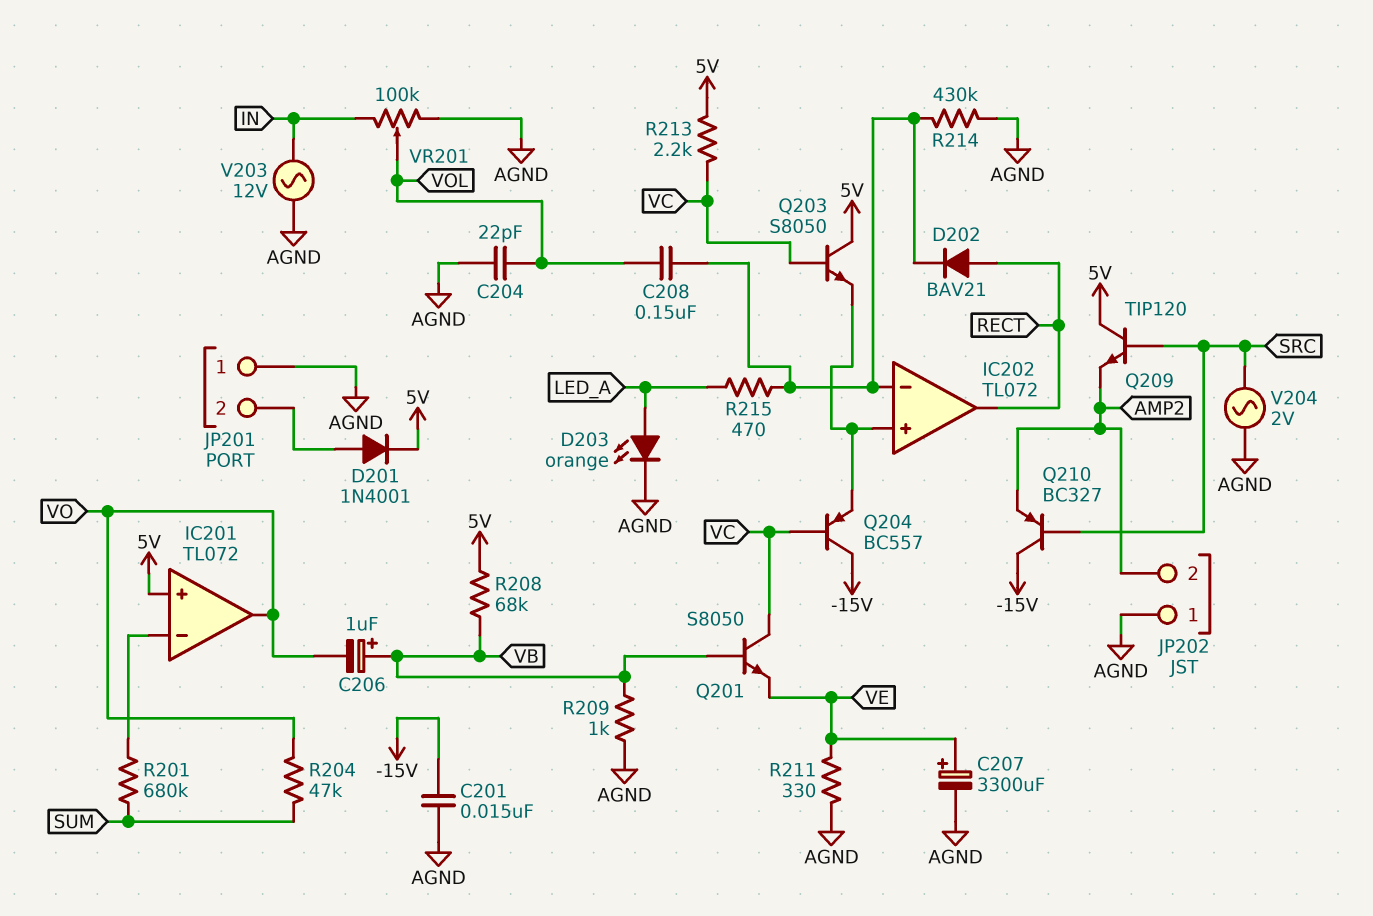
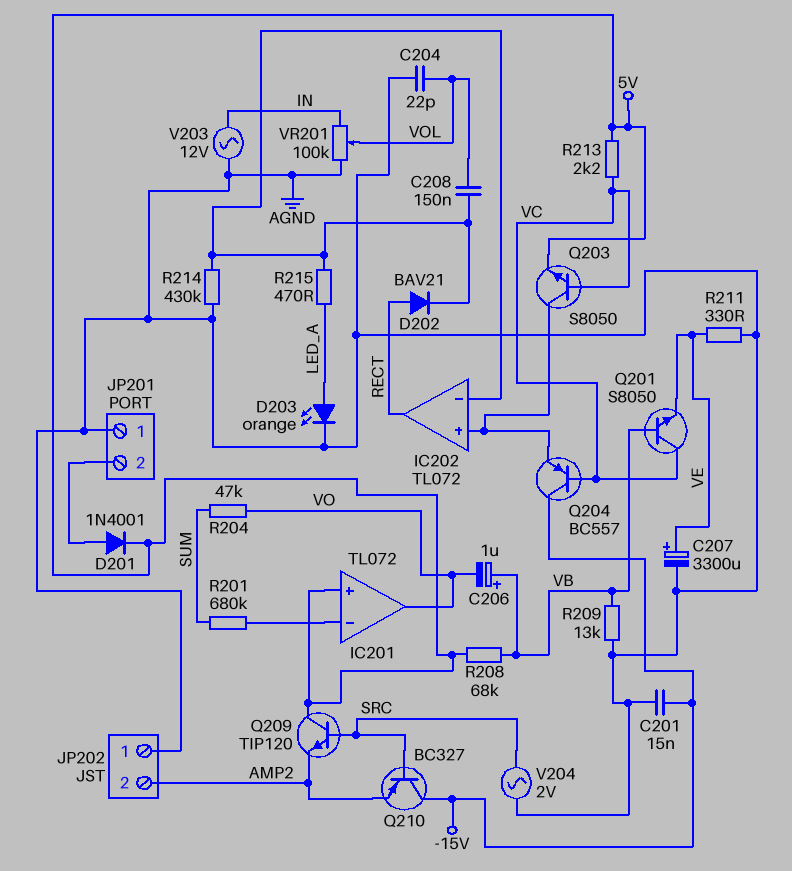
Q203: NPN S8050 (B VC, C 5V, E IC202/in+) -> NPN S8050 (B VC, C IC202/in+, E 5V)
R209: 1k (AGND, VB) -> 13k (AGND, VB)

